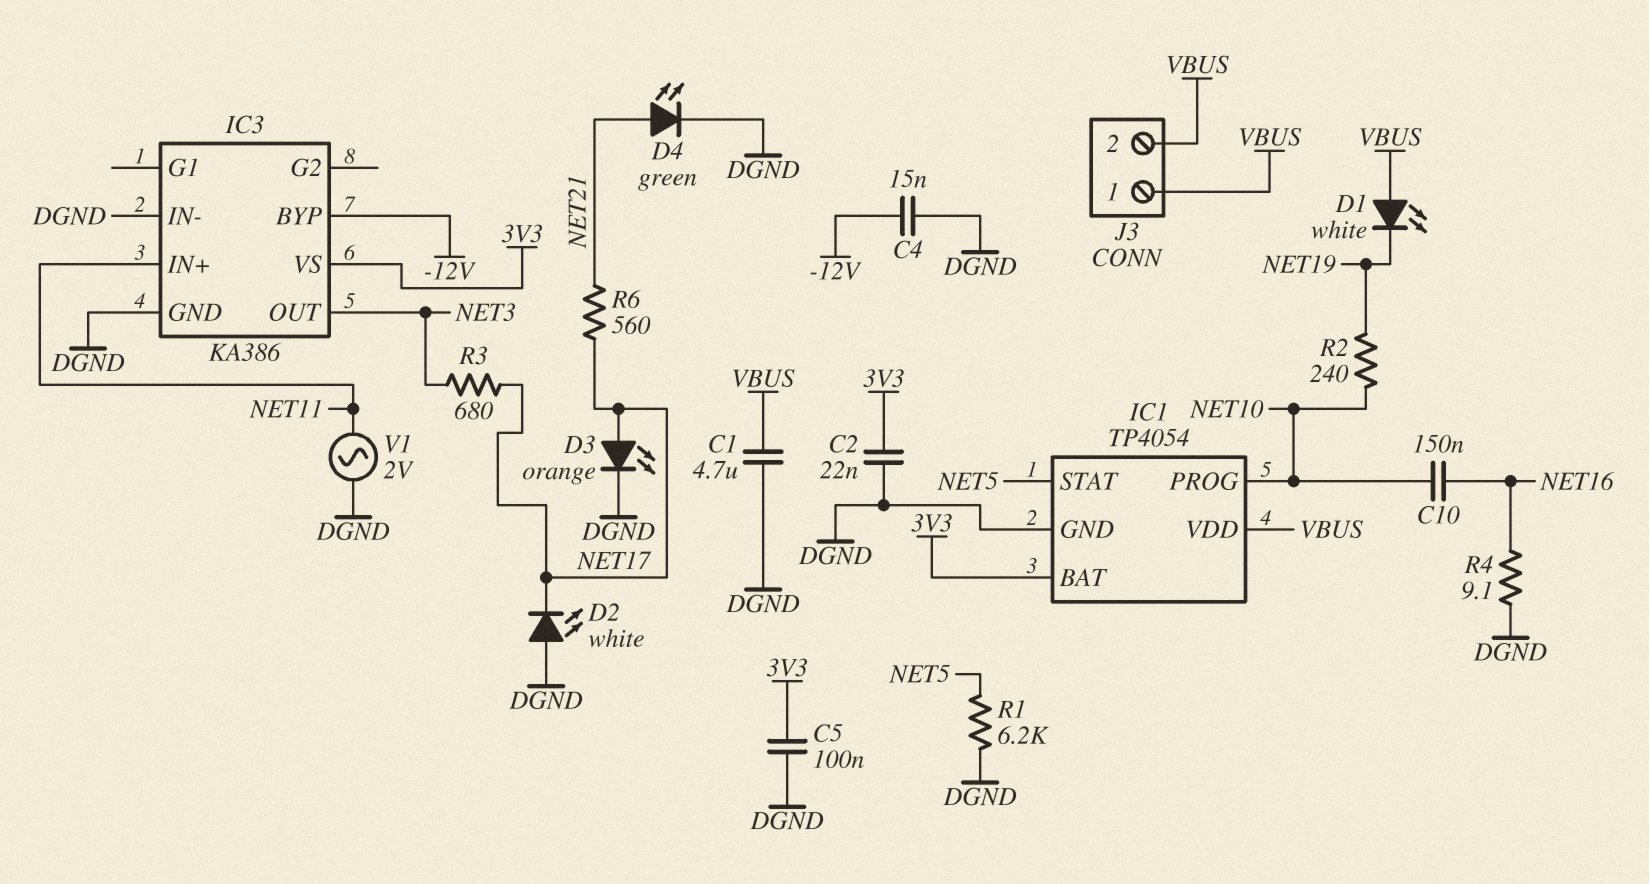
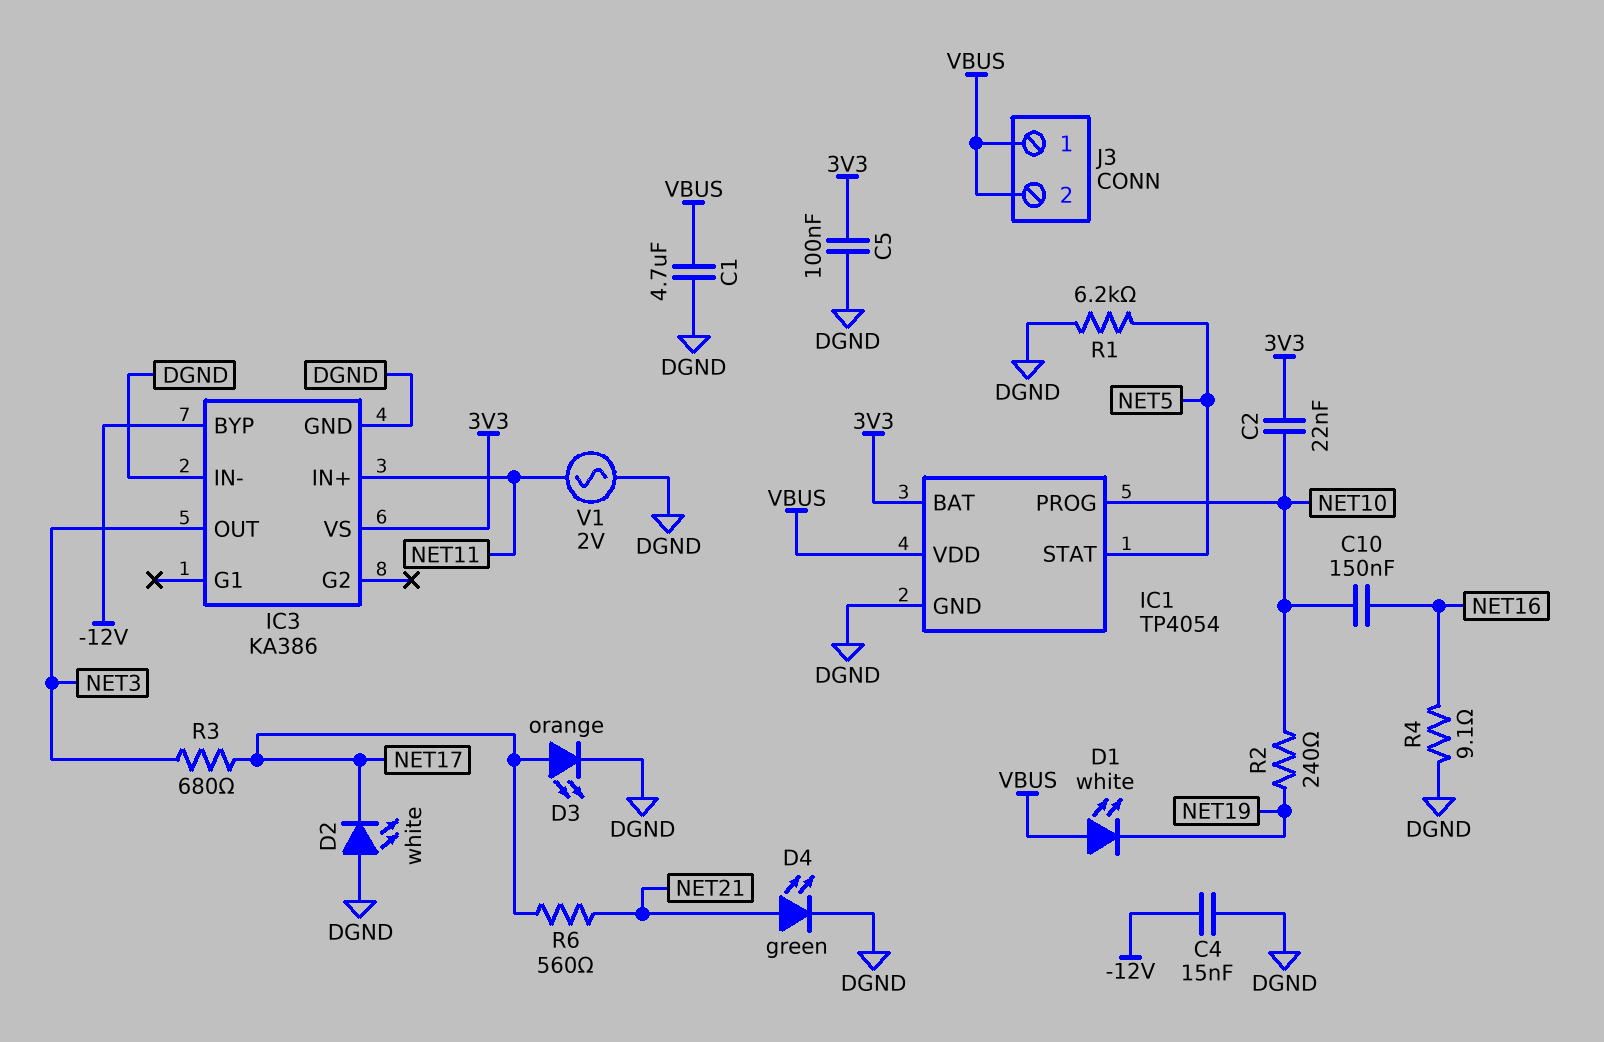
C2: 22nF (3V3, DGND) -> 22nF (3V3, NET10)

